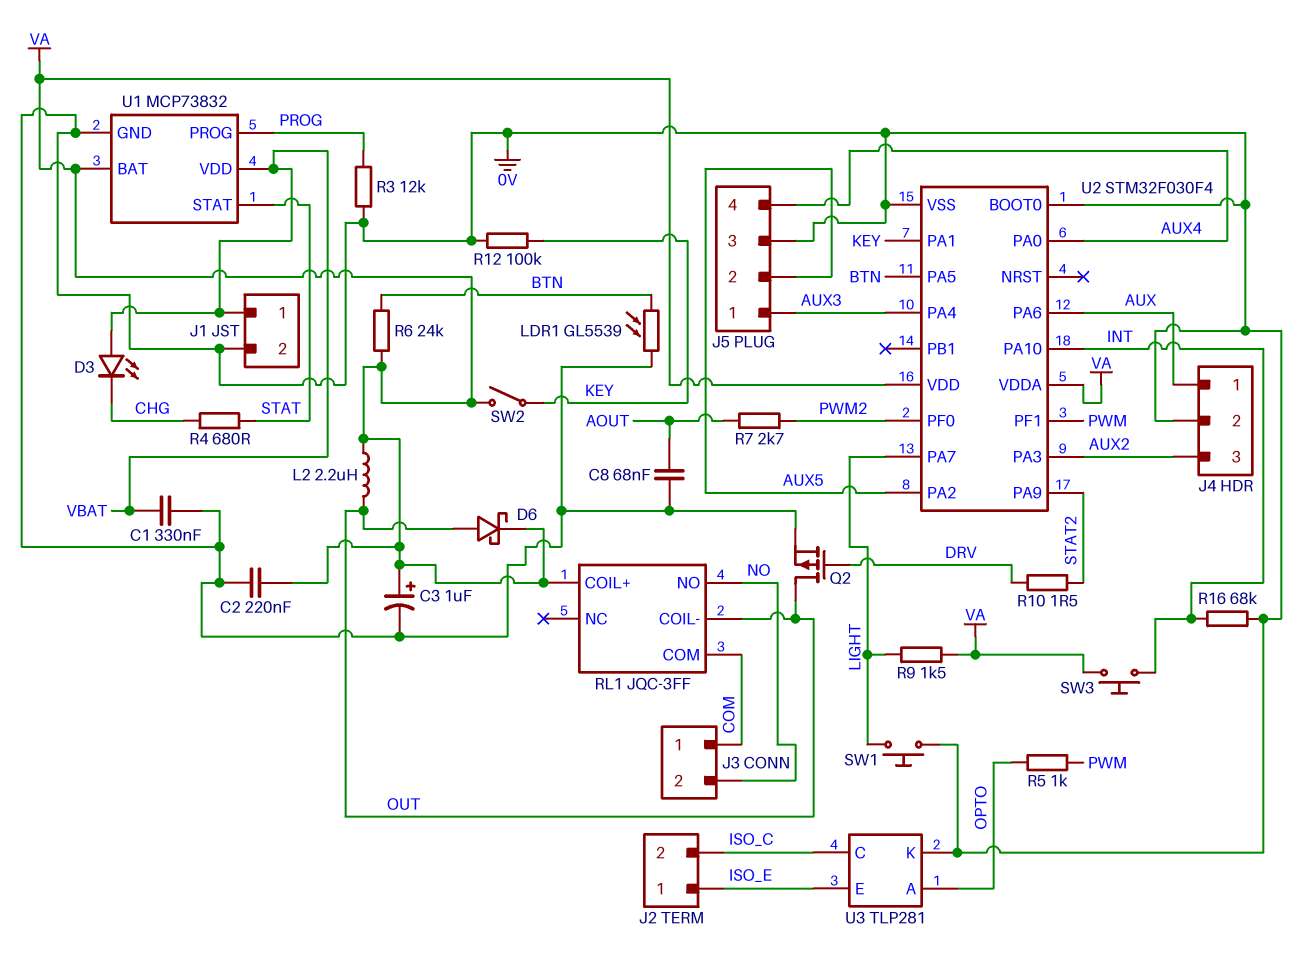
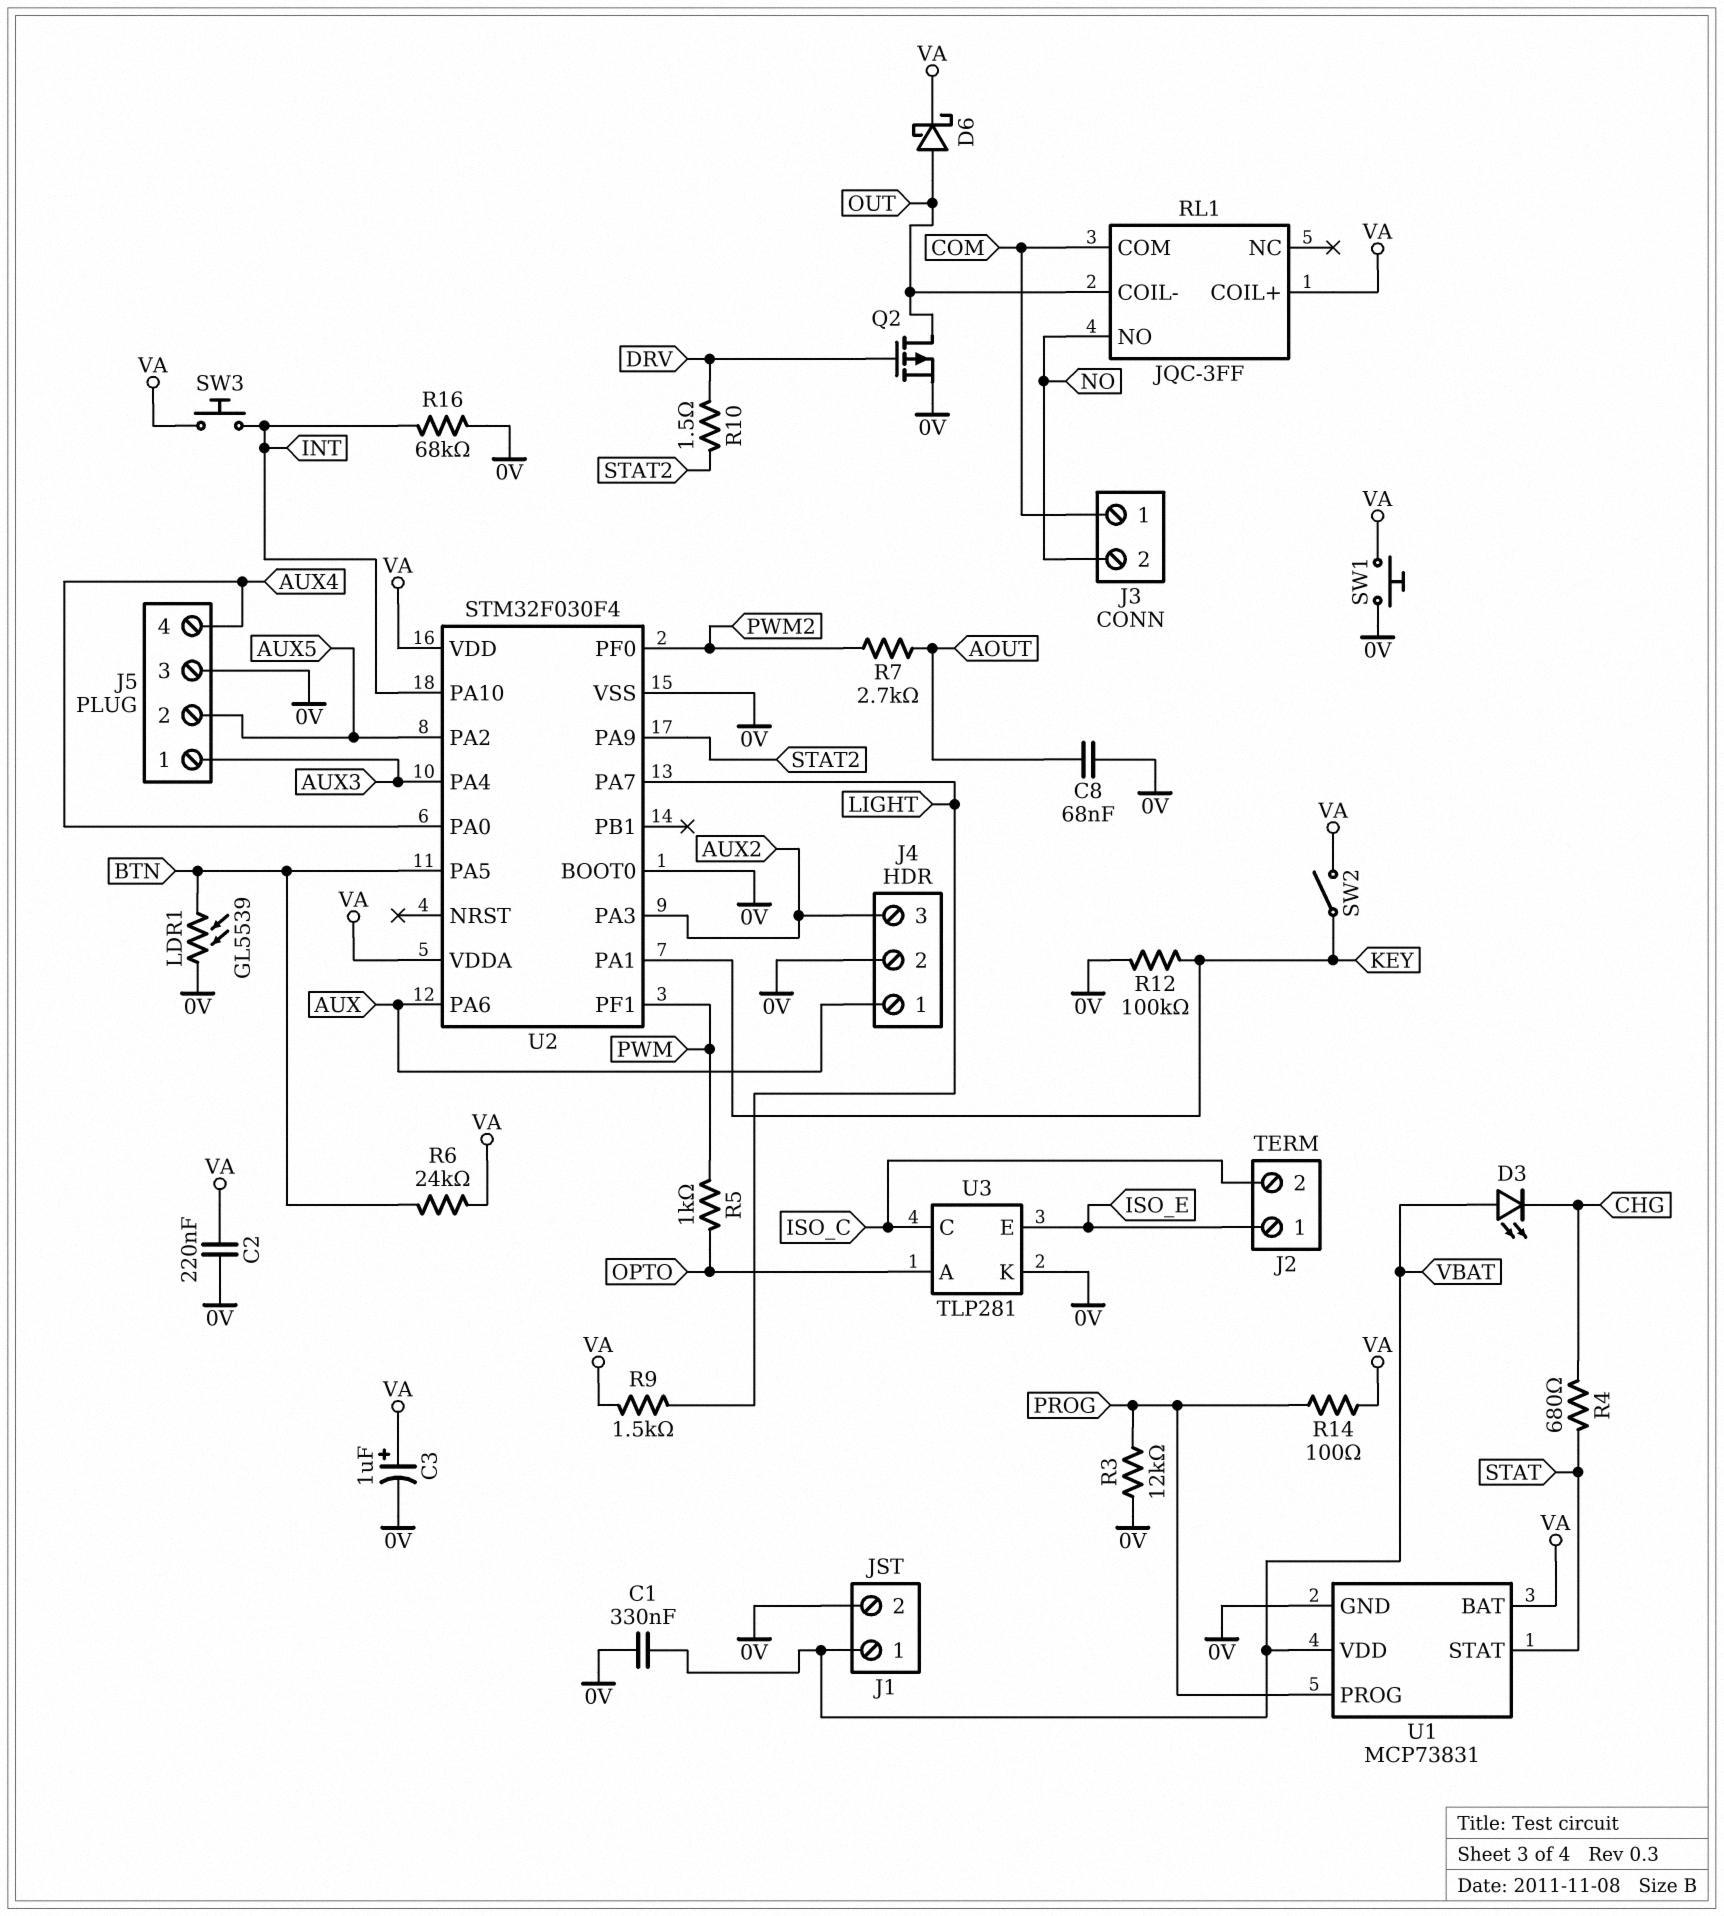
L2: 2.2uH (OUT, VA) -> none
R14: none -> 100 (PROG, VA)
SW1: button (0V, LIGHT) -> button (0V, VA)
U1: MCP73832 -> MCP73831

